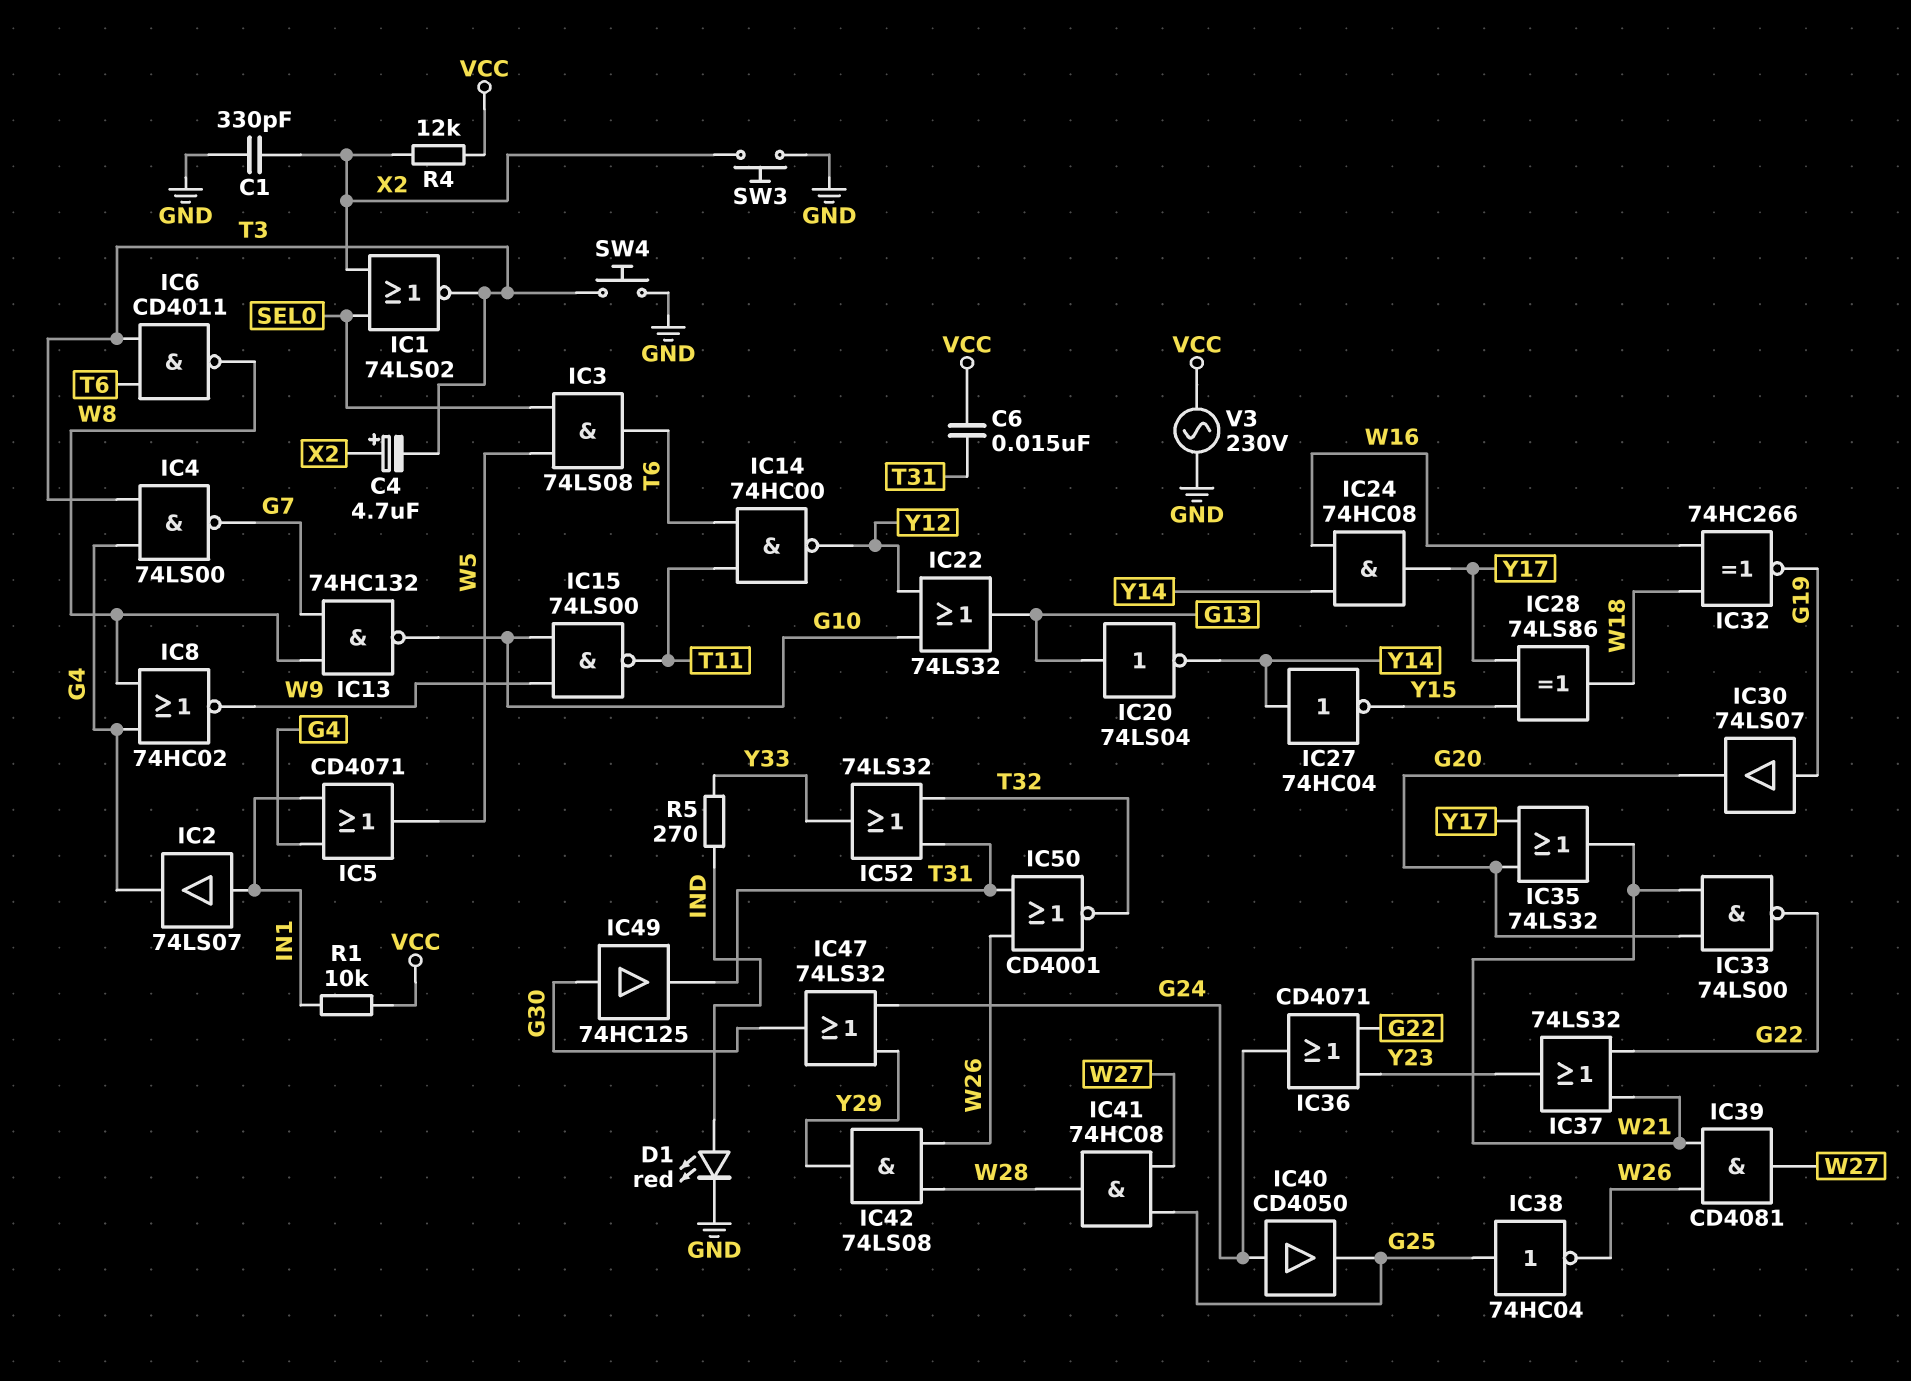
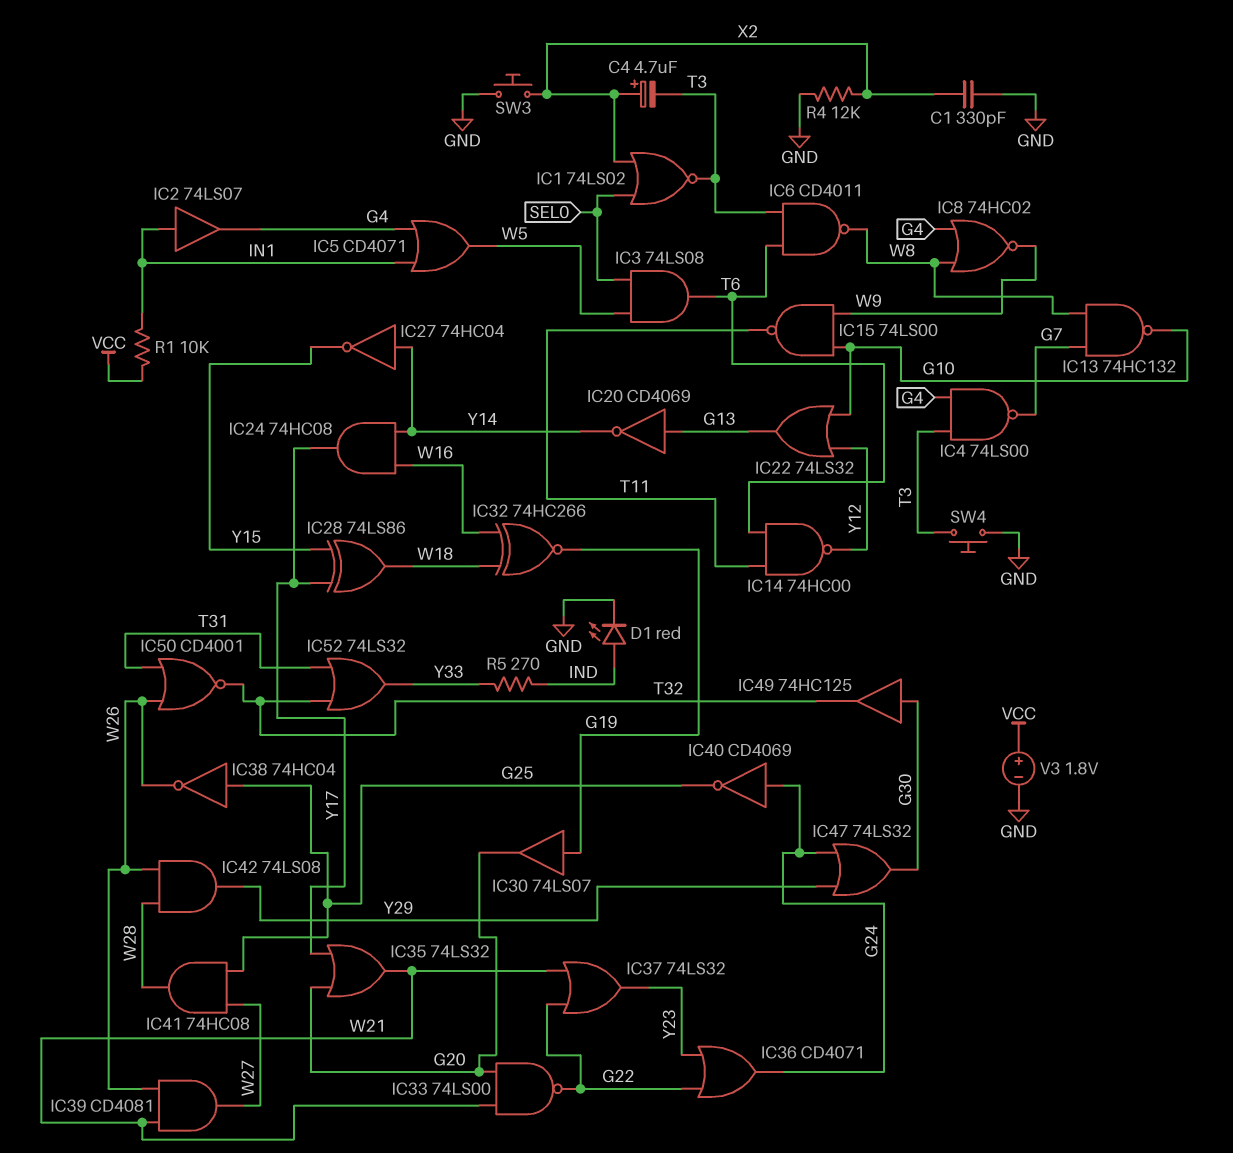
C6: 15nF (T31, VCC) -> none
IC20: NOT 74LS04 (in G13, out Y14) -> NOT CD4069 (in G13, out Y14)
IC40: buffer CD4050 (in G24, out G25) -> NOT CD4069 (in G24, out G25)
IC49: buffer 74HC125 (in G30, out T31) -> buffer 74HC125 (in G30, out T32)
R4: 12k (VCC, X2) -> 12k (GND, X2)
V3: AC 230V (GND, VCC) -> 1.8V (plus VCC, minus GND)

